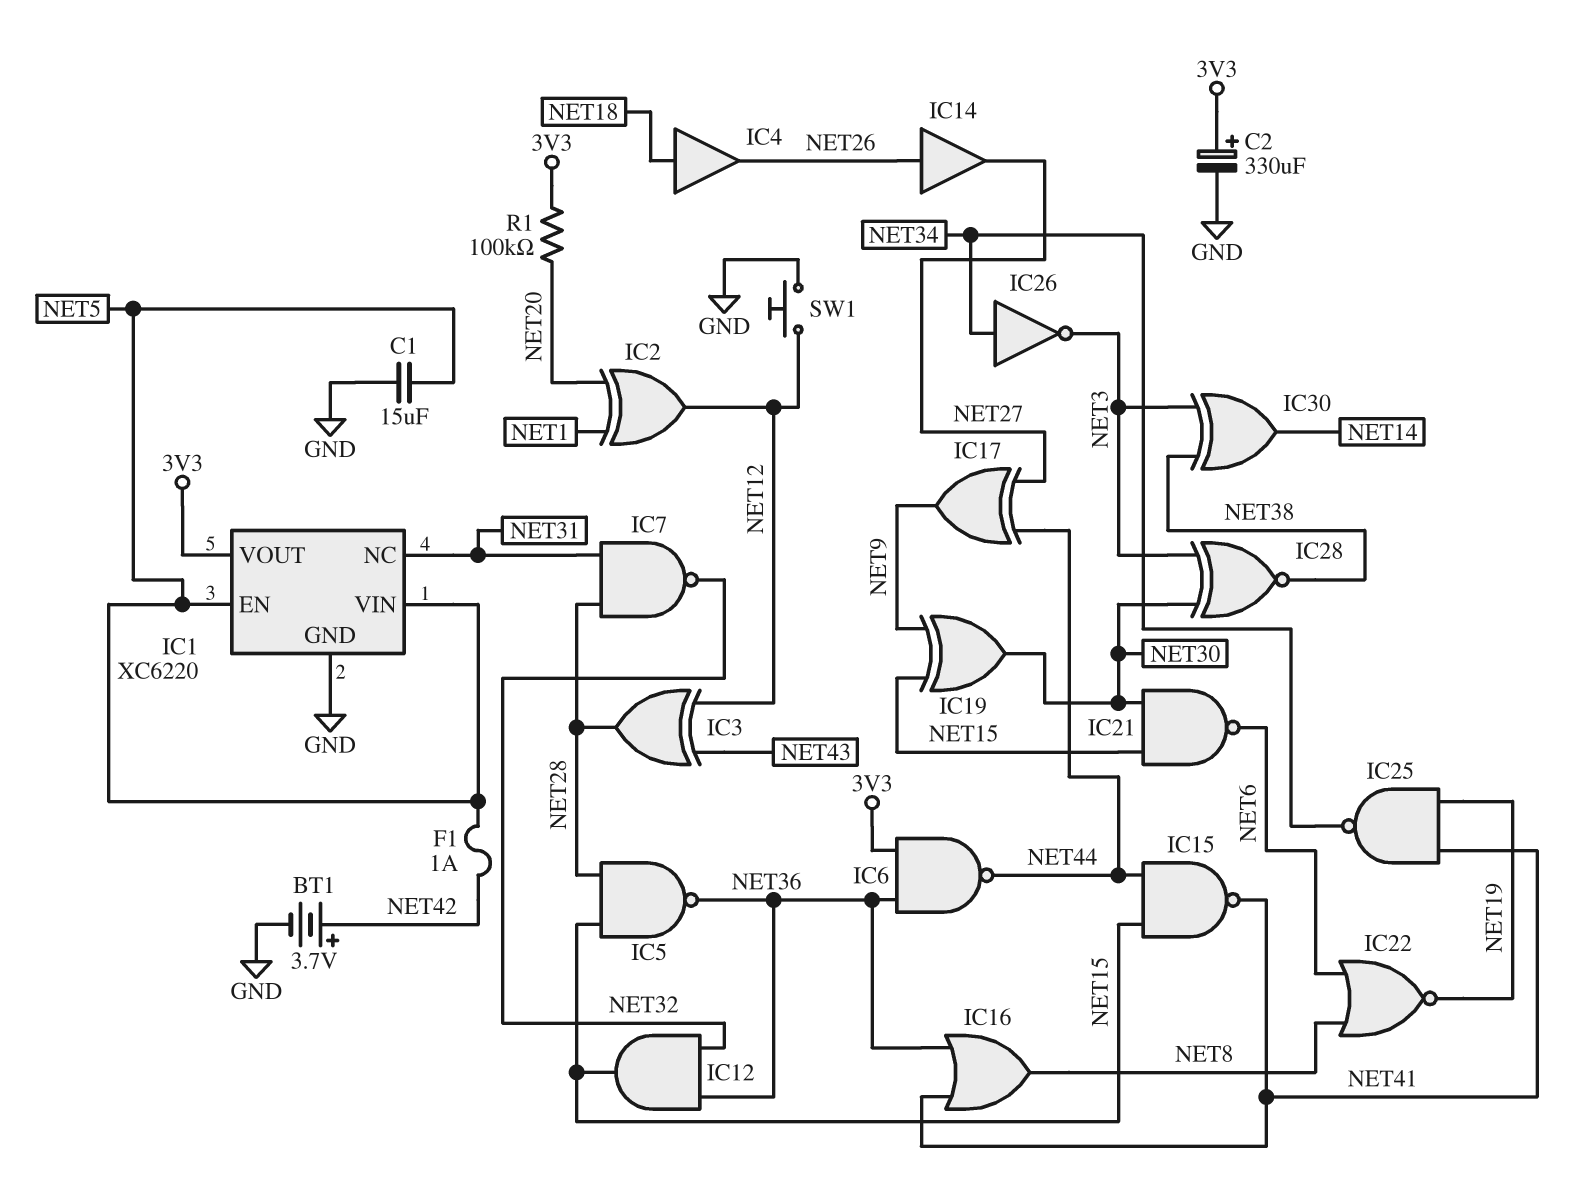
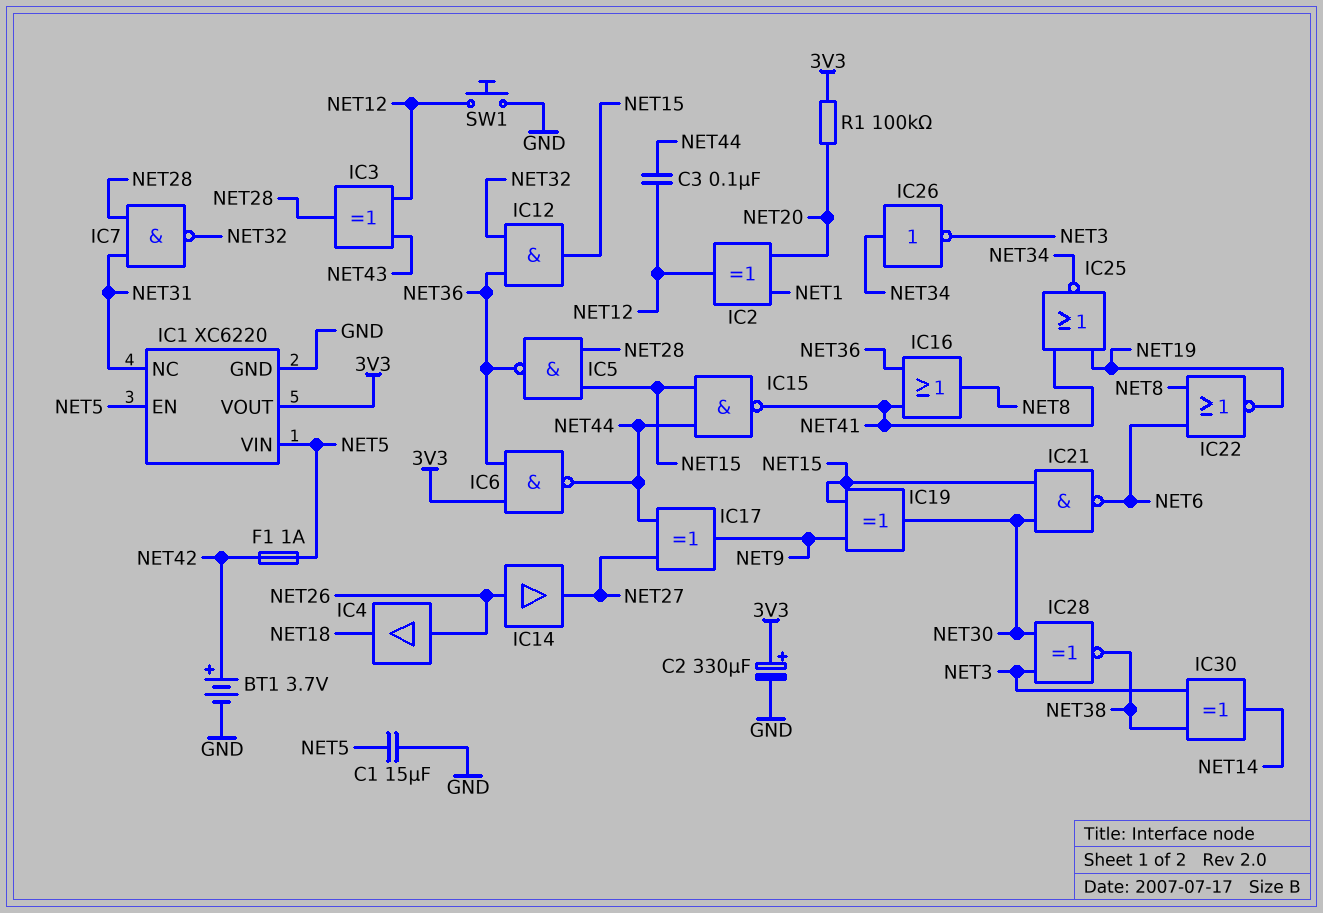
C3: none -> 100nF (NET12, NET44)
IC4: buffer (in NET18, out NET26) -> buffer (in NET26, out NET18)
IC25: NAND (in NET19, in NET41, out NET34) -> NOR (in NET19, in NET41, out NET34)

